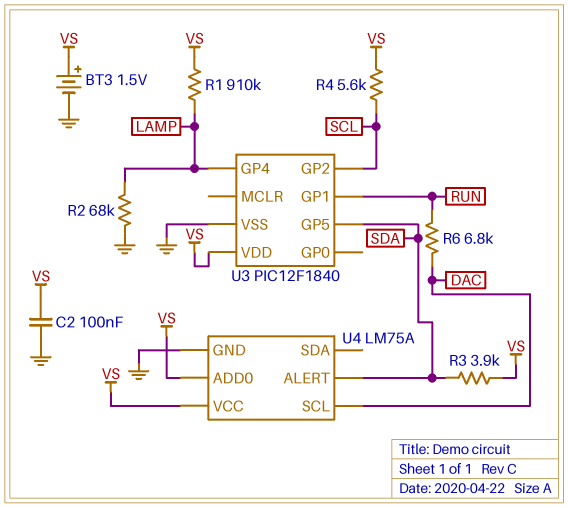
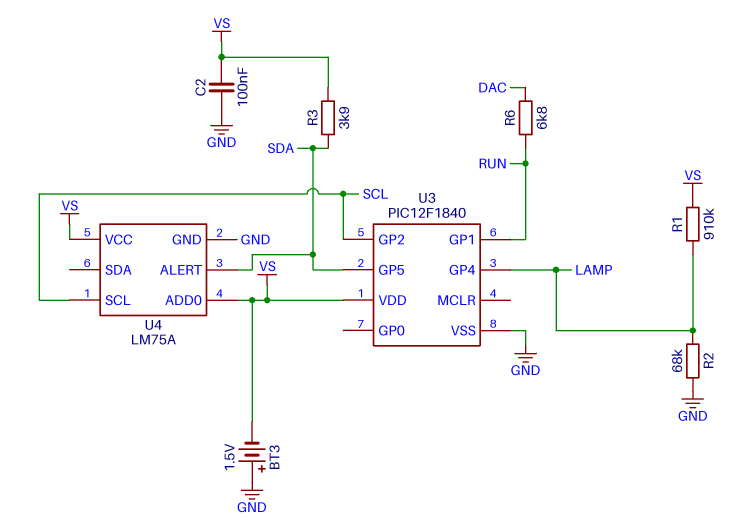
BT3: 1.5V (plus VS, minus GND) -> 1.5V (plus GND, minus VS)
R4: 5.6k (SCL, VS) -> none
U4 pin SCL: DAC -> SCL

